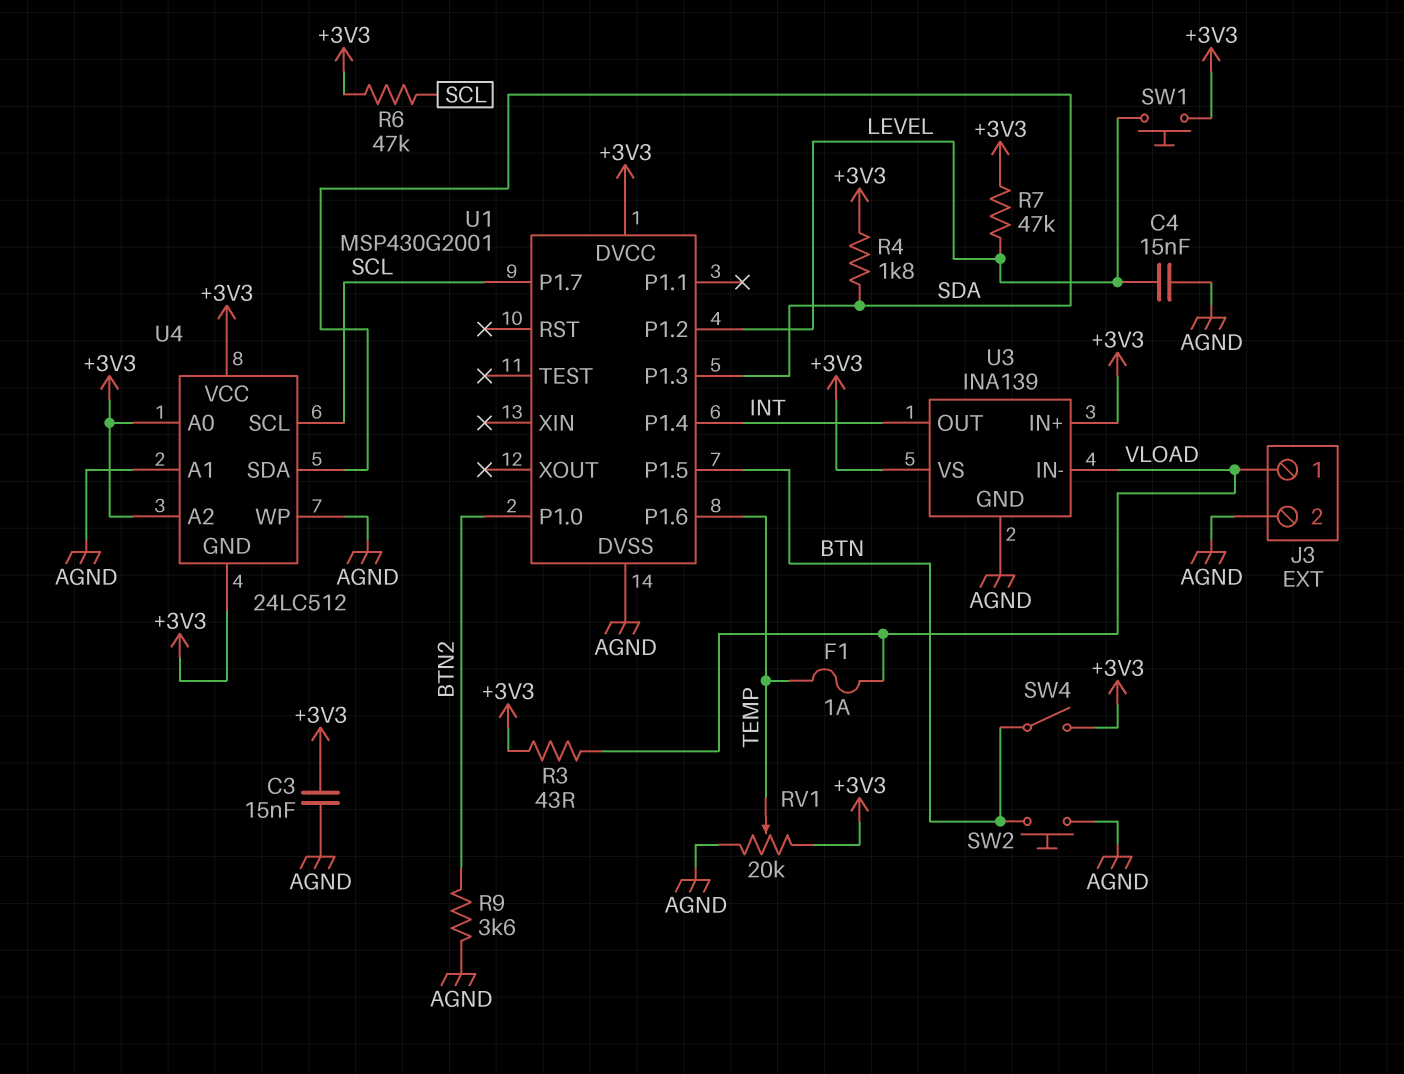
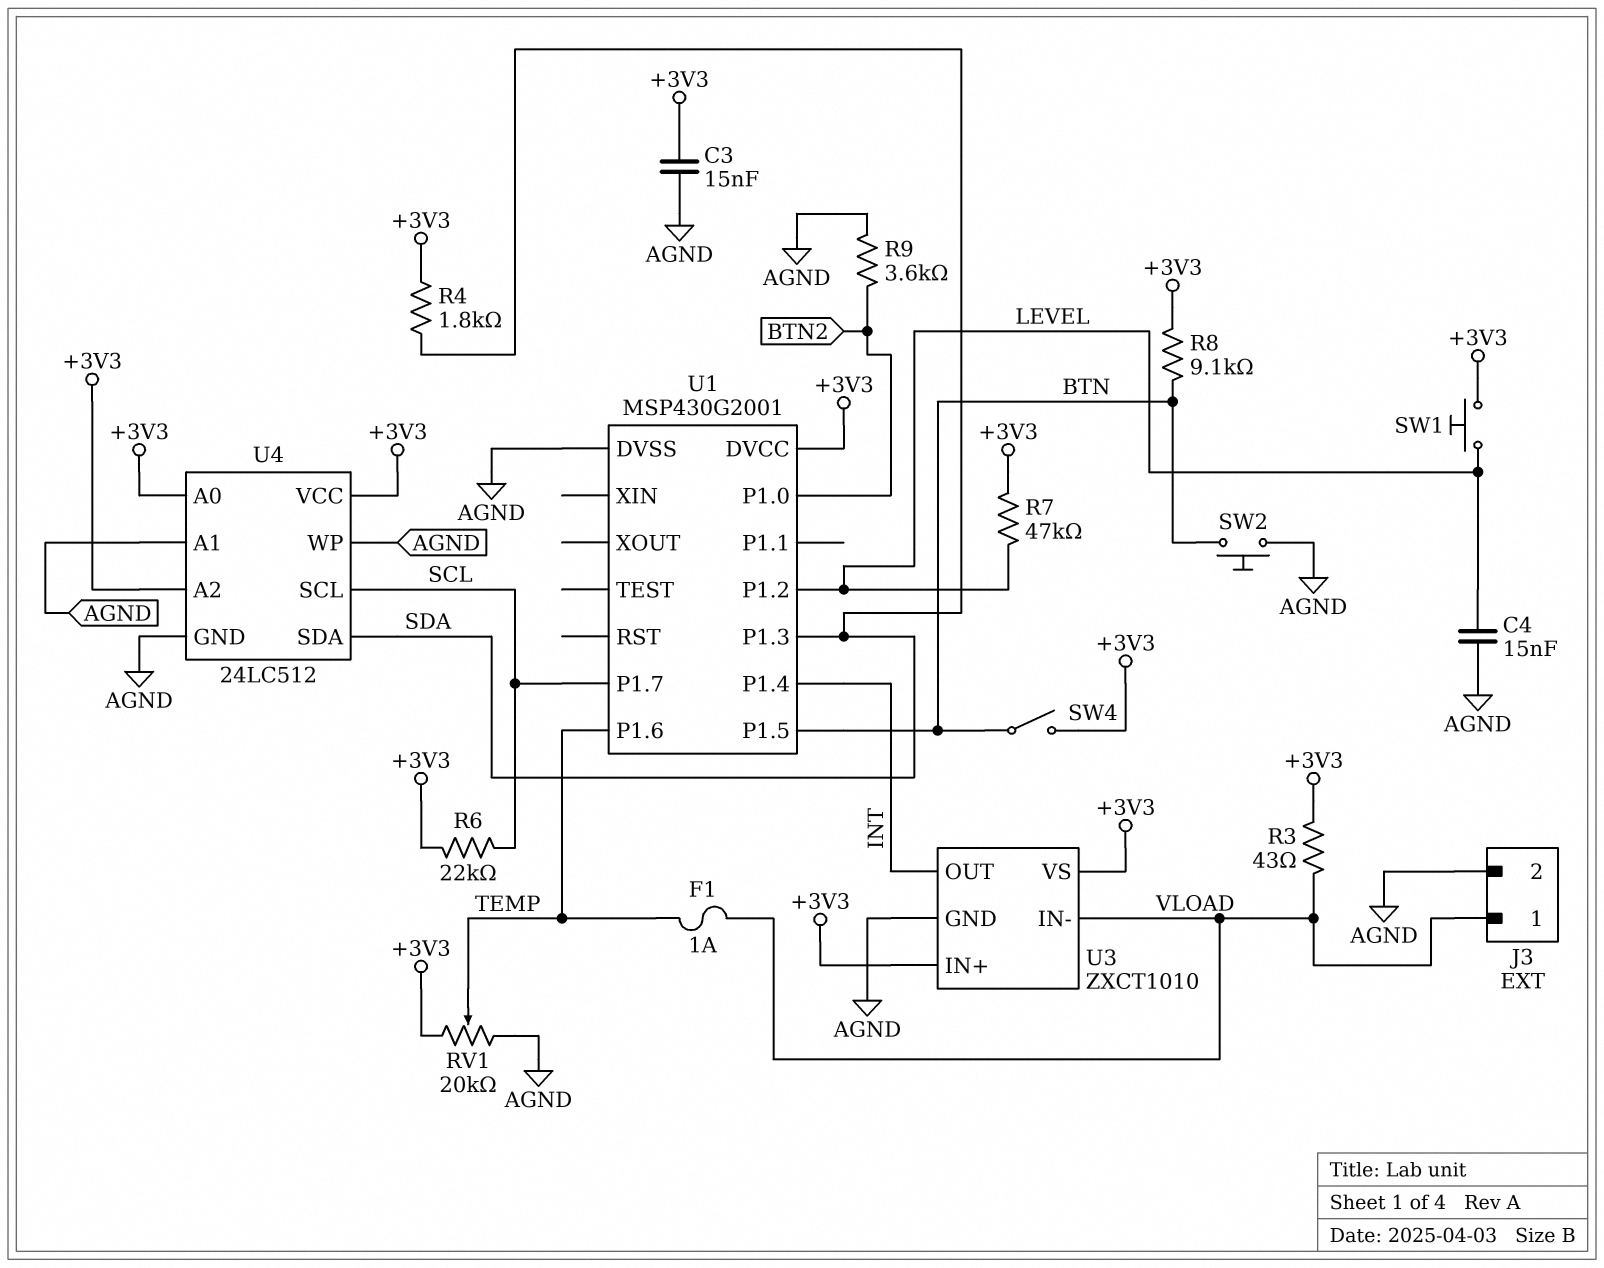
R6: 47k (+3V3, SCL) -> 22k (+3V3, SCL)
R8: none -> 9.1k (+3V3, BTN)
U3: INA139 -> ZXCT1010
U4 pin GND: +3V3 -> AGND

